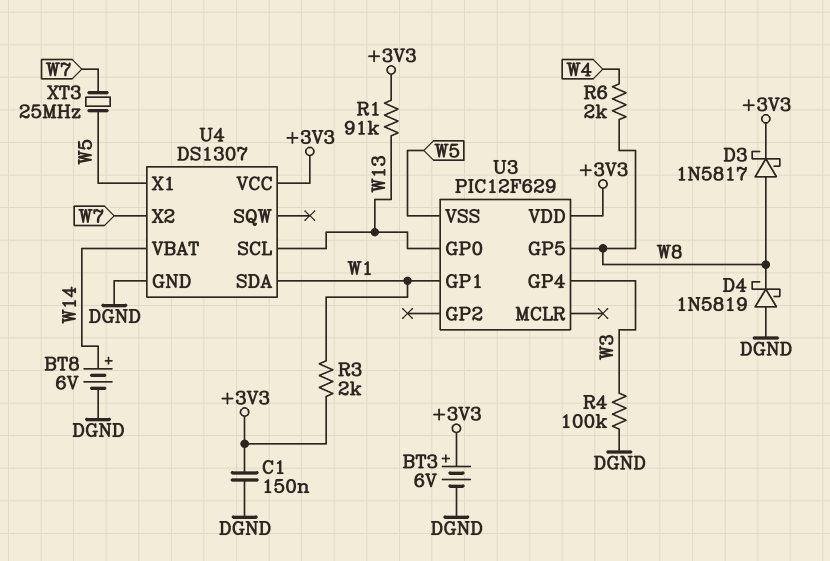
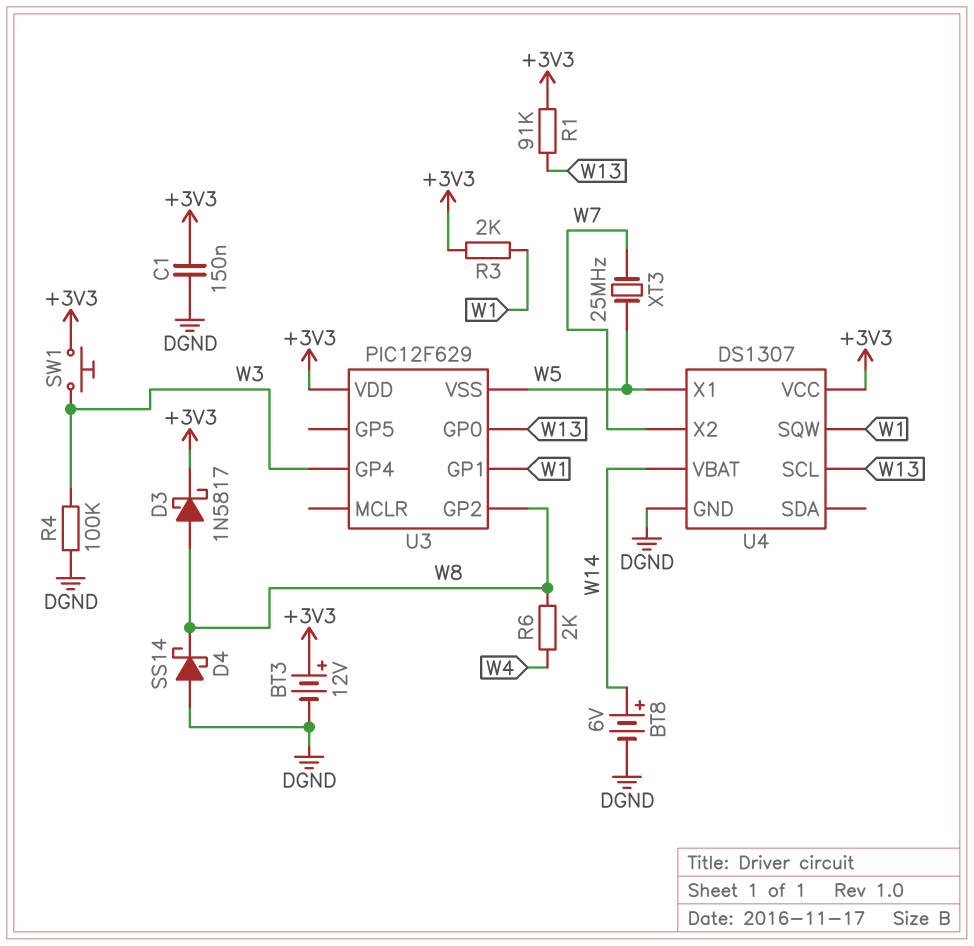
BT3: 6V (plus +3V3, minus DGND) -> 12V (plus +3V3, minus DGND)
D4: schottky 1N5819 (A DGND, K W8) -> schottky SS14 (A DGND, K W8)
SW1: none -> button (+3V3, W3)
U3 pin GP2: none -> W8
U3 pin GP5: W8 -> none
U4 pin SDA: W1 -> none
U4 pin SQW: none -> W1

